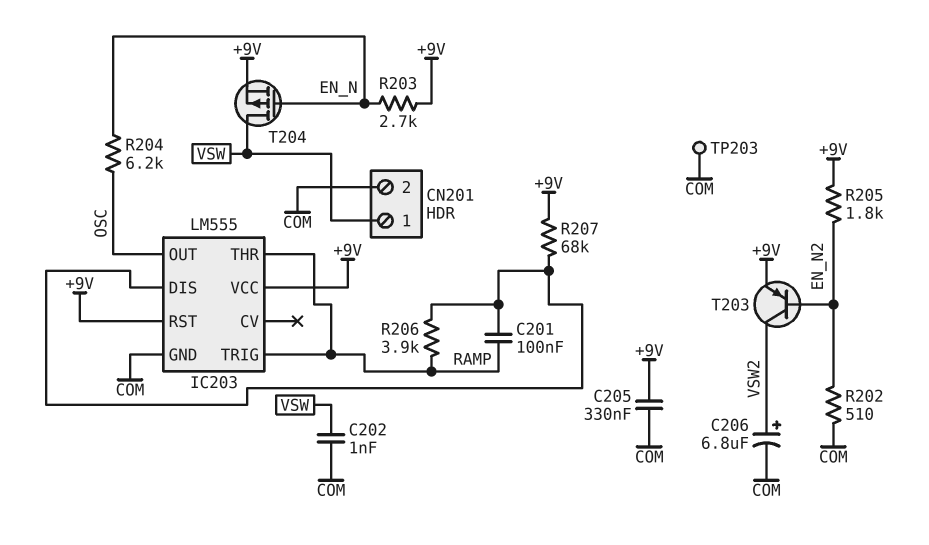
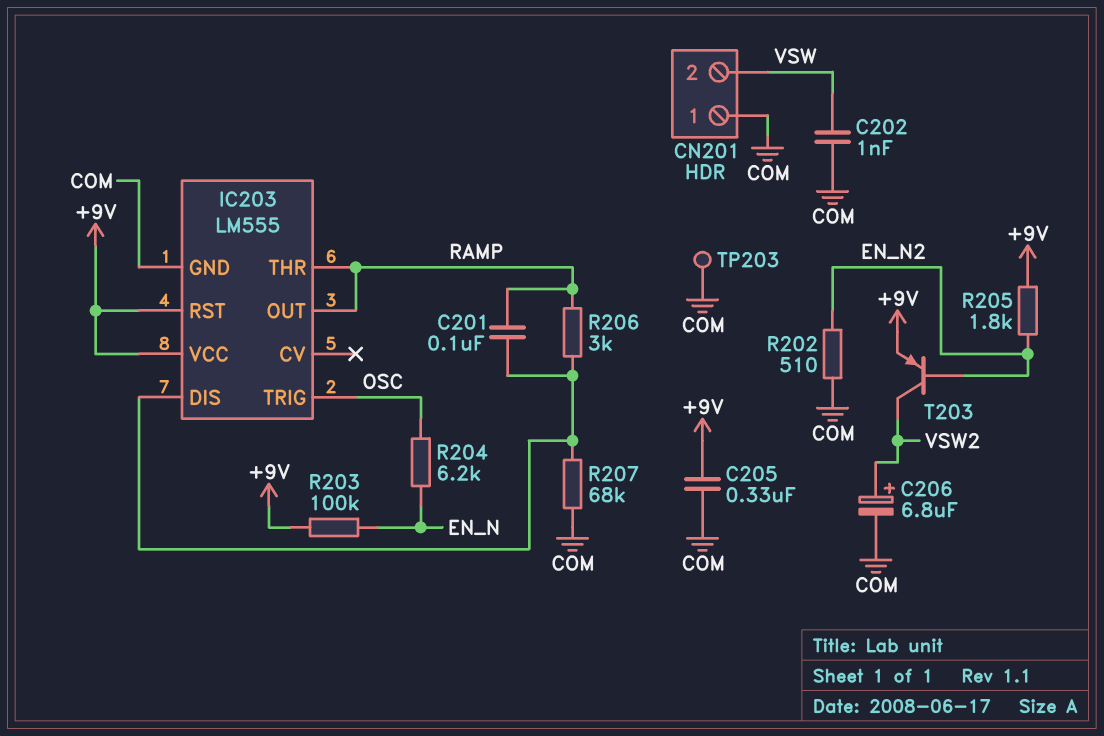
CN201 pin 1: VSW -> COM
CN201 pin 2: COM -> VSW
IC203 pin OUT: OSC -> RAMP
IC203 pin TRIG: RAMP -> OSC
R203: 2.7k (+9V, EN_N) -> 100k (+9V, EN_N)
R206: 3.9k (IC203/DIS, RAMP) -> 3k (IC203/DIS, RAMP)
R207: 68k (+9V, IC203/DIS) -> 68k (COM, IC203/DIS)
T204: PMOS (G EN_N, D VSW, S +9V) -> none

